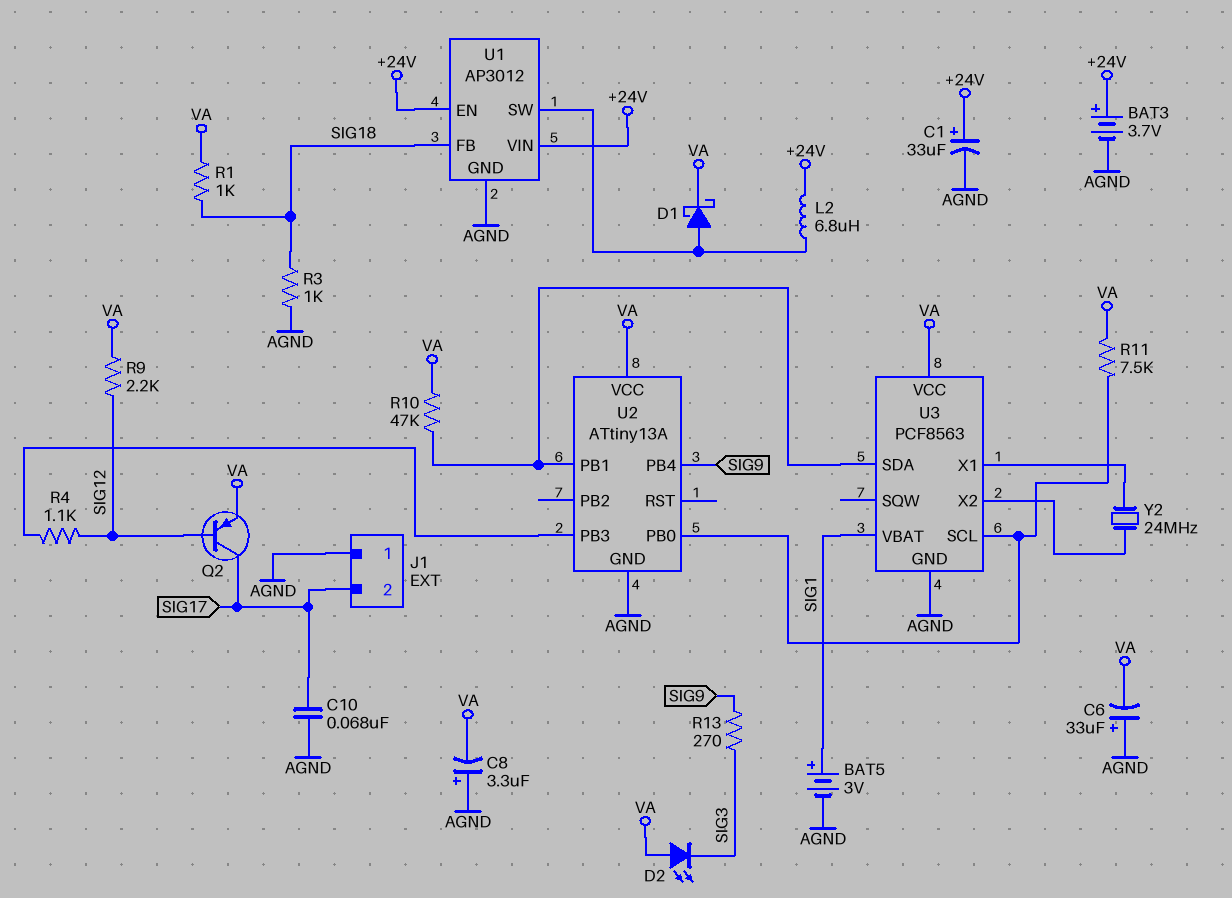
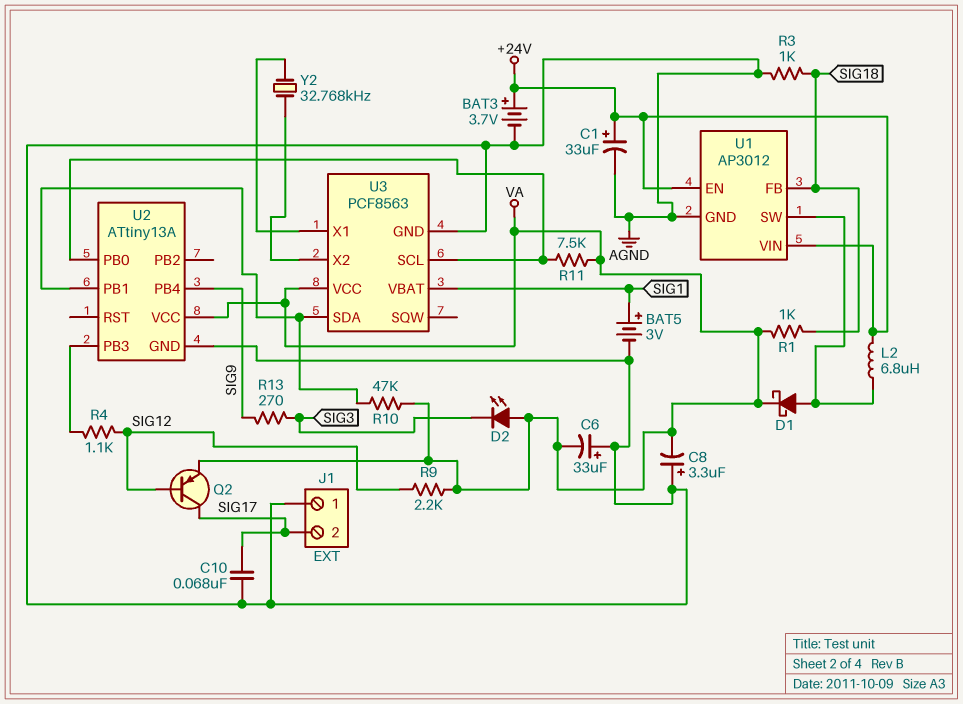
Y2: 24MHz (U3/X1, U3/X2) -> 32.768kHz (U3/X1, U3/X2)

